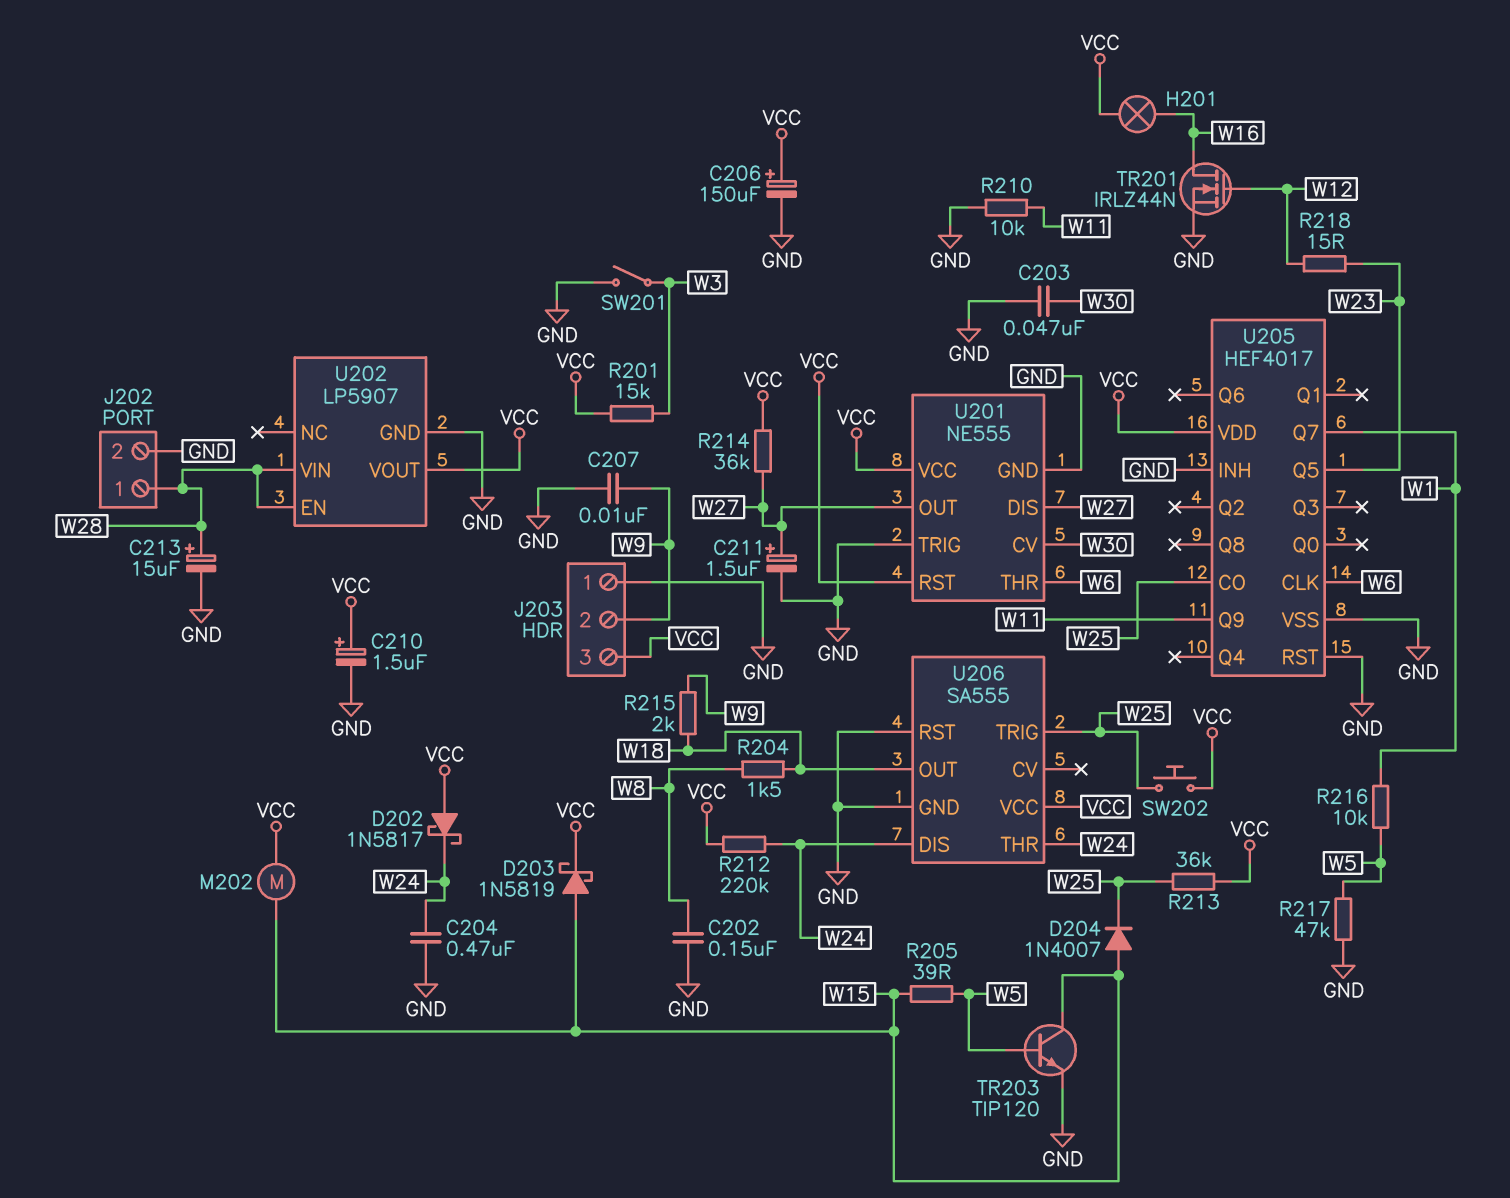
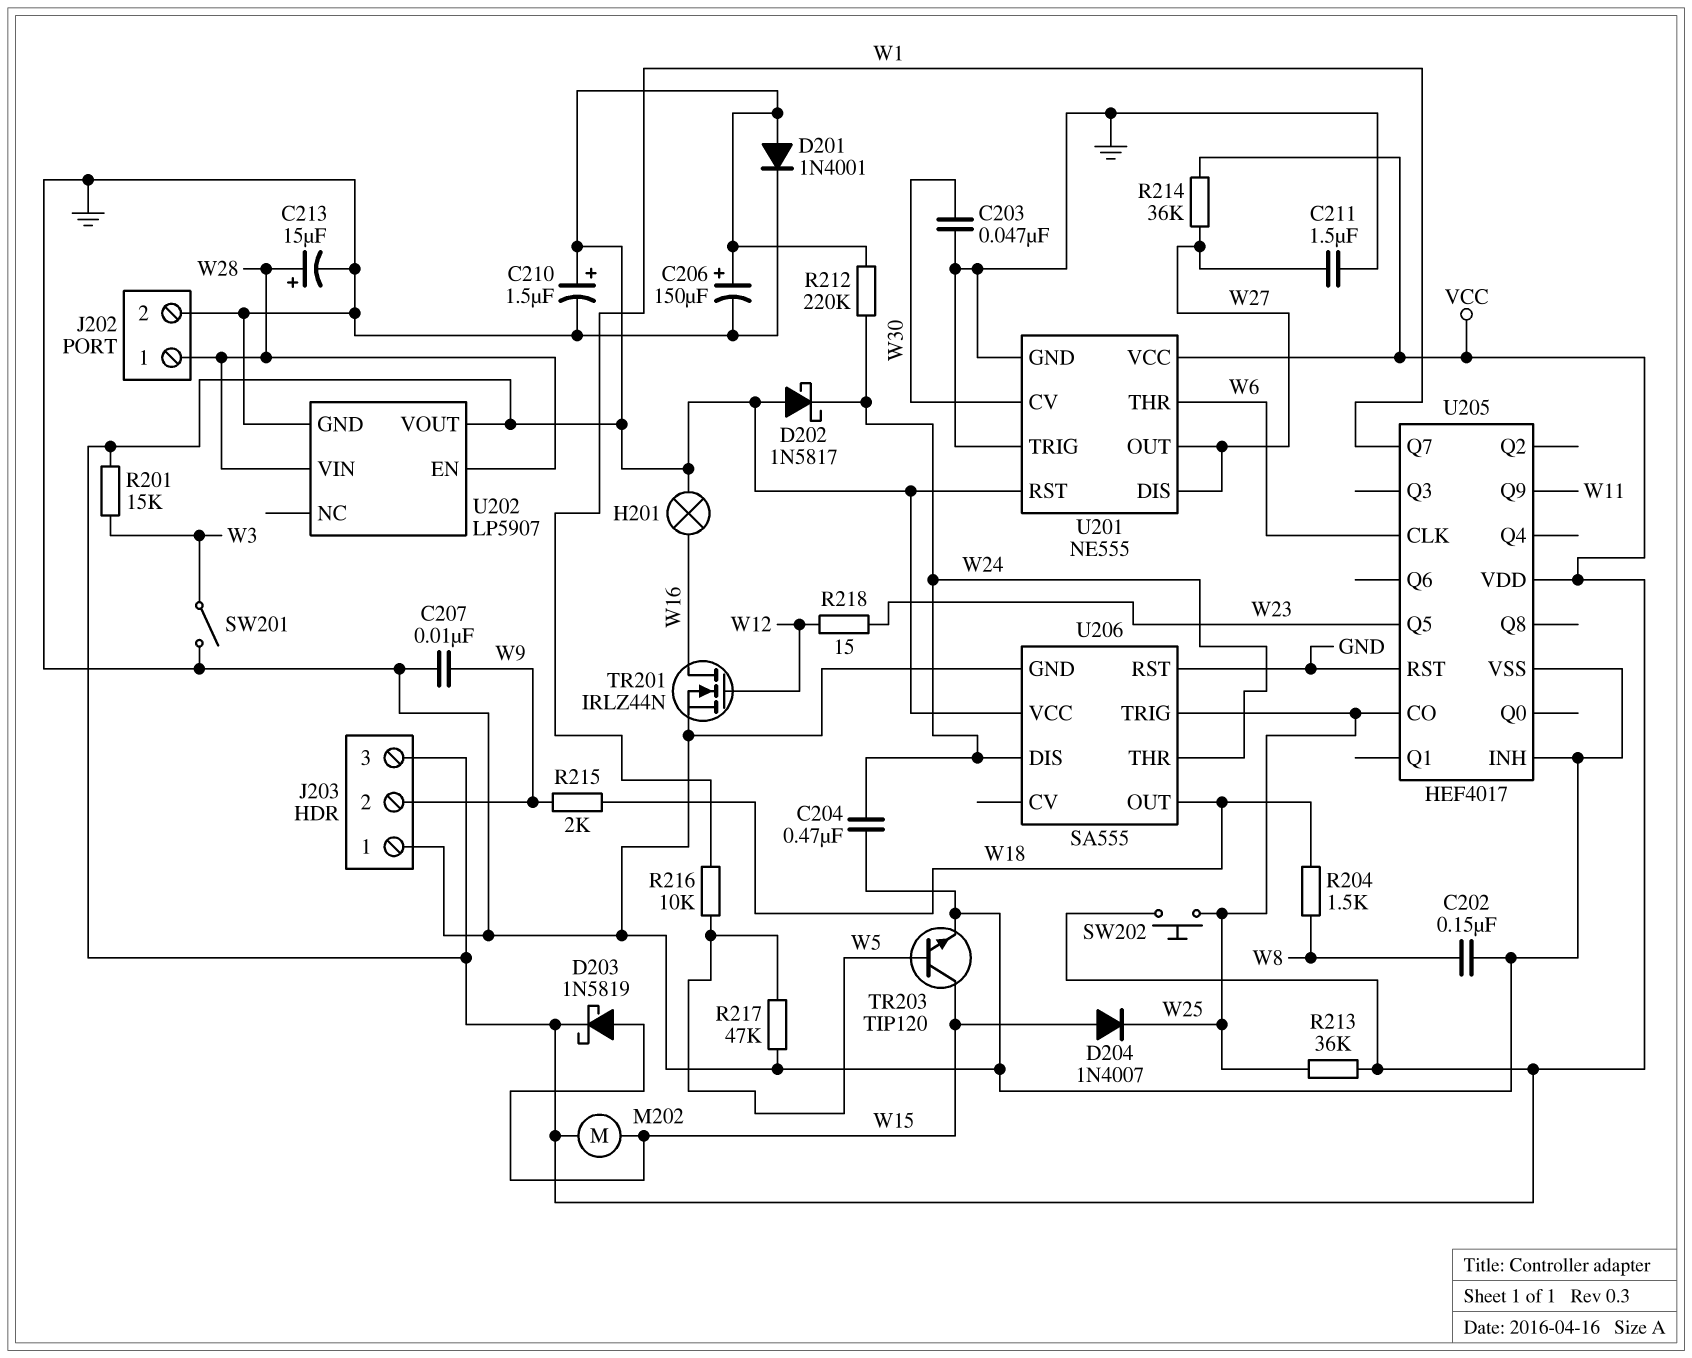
C211: 1.5uF (plus W27, minus GND) -> 1.5uF (GND, W27)
D201: none -> diode 1N4001 (A VCC, K GND)
R205: 39 (W5, W15) -> none
R210: 10k (GND, W11) -> none

